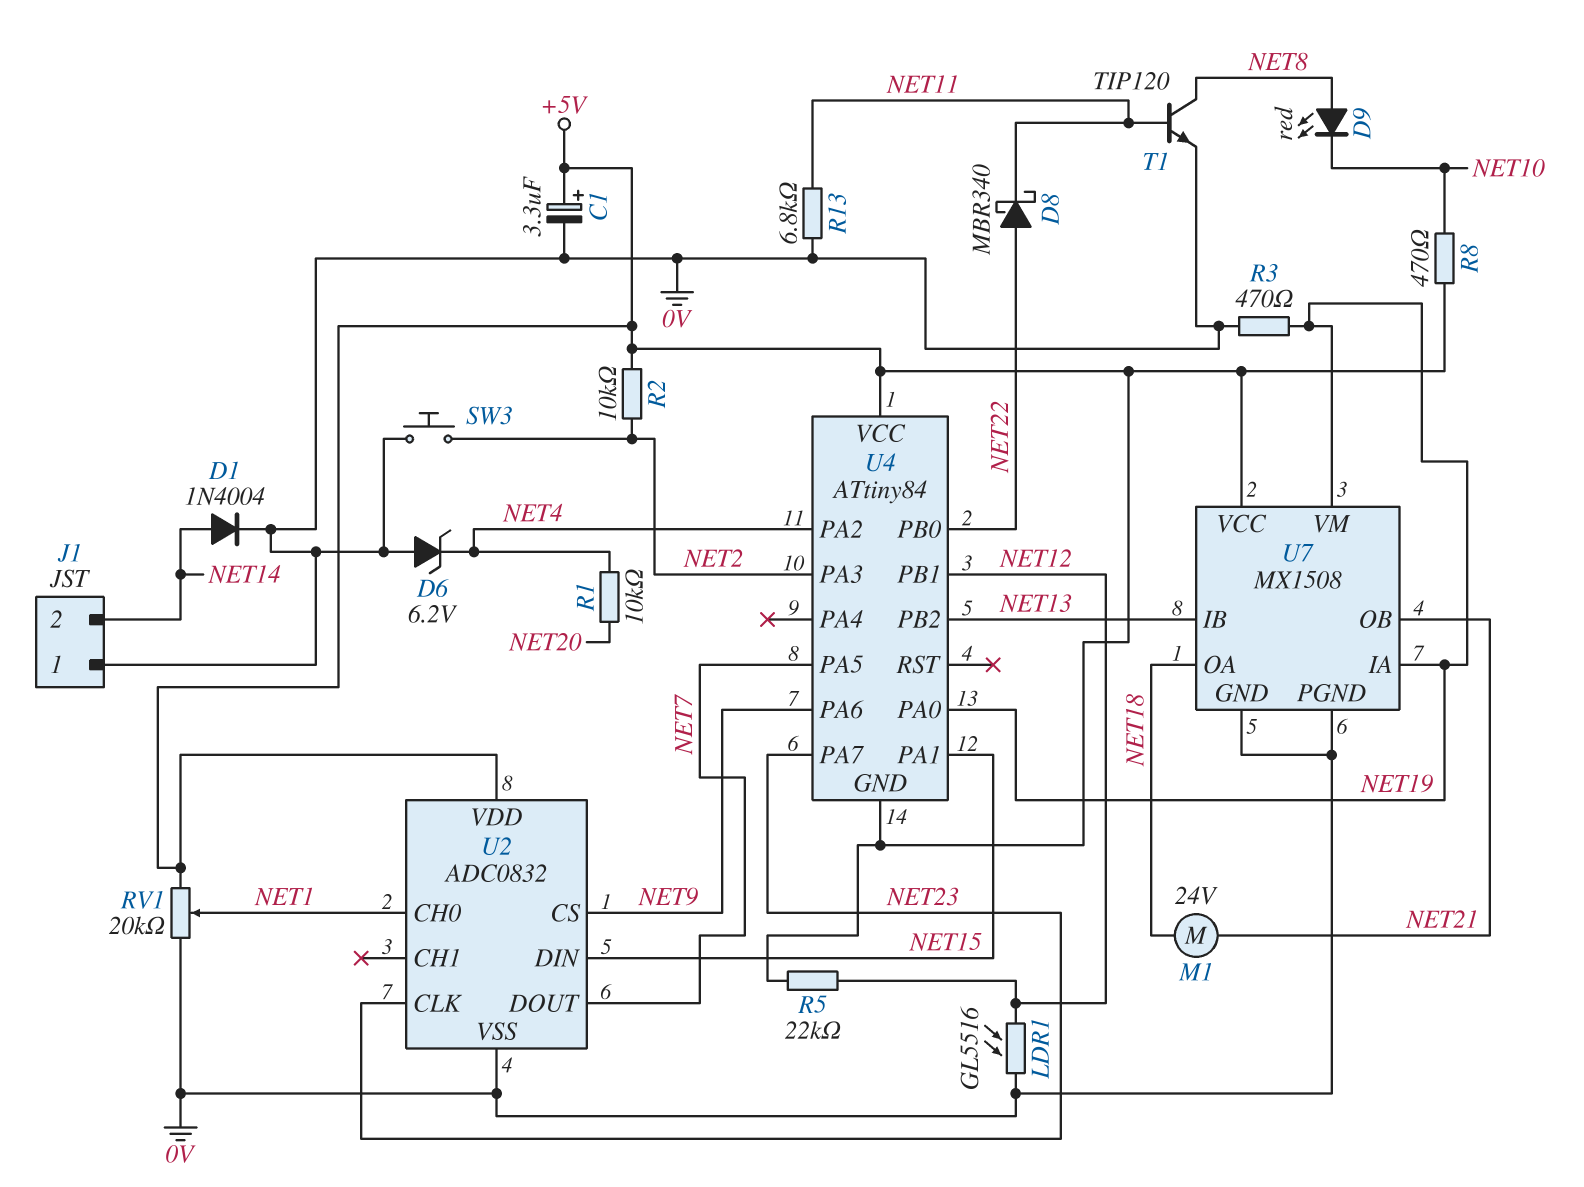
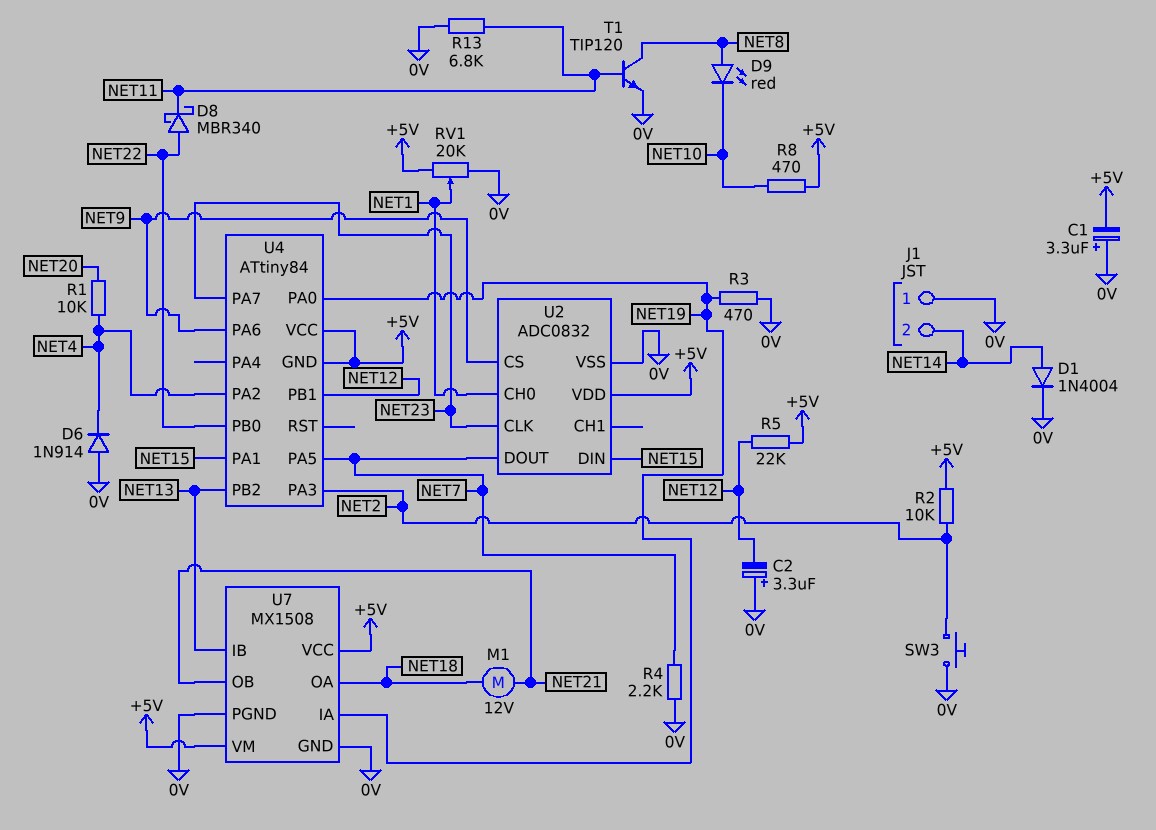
C1: 3.3uF (plus +5V, minus 0V) -> 3.3uF (plus 0V, minus +5V)
C2: none -> 3.3uF (plus 0V, minus NET12)
D6: zener 6.2V (A 0V, K NET4) -> diode 1N914 (A 0V, K NET4)
LDR1: GL5516 (0V, NET12) -> none
M1: motor 24V (NET18, NET21) -> motor 12V (NET18, NET21)
R4: none -> 2.2k (0V, NET7)
U7 pin VM: NET19 -> +5V

